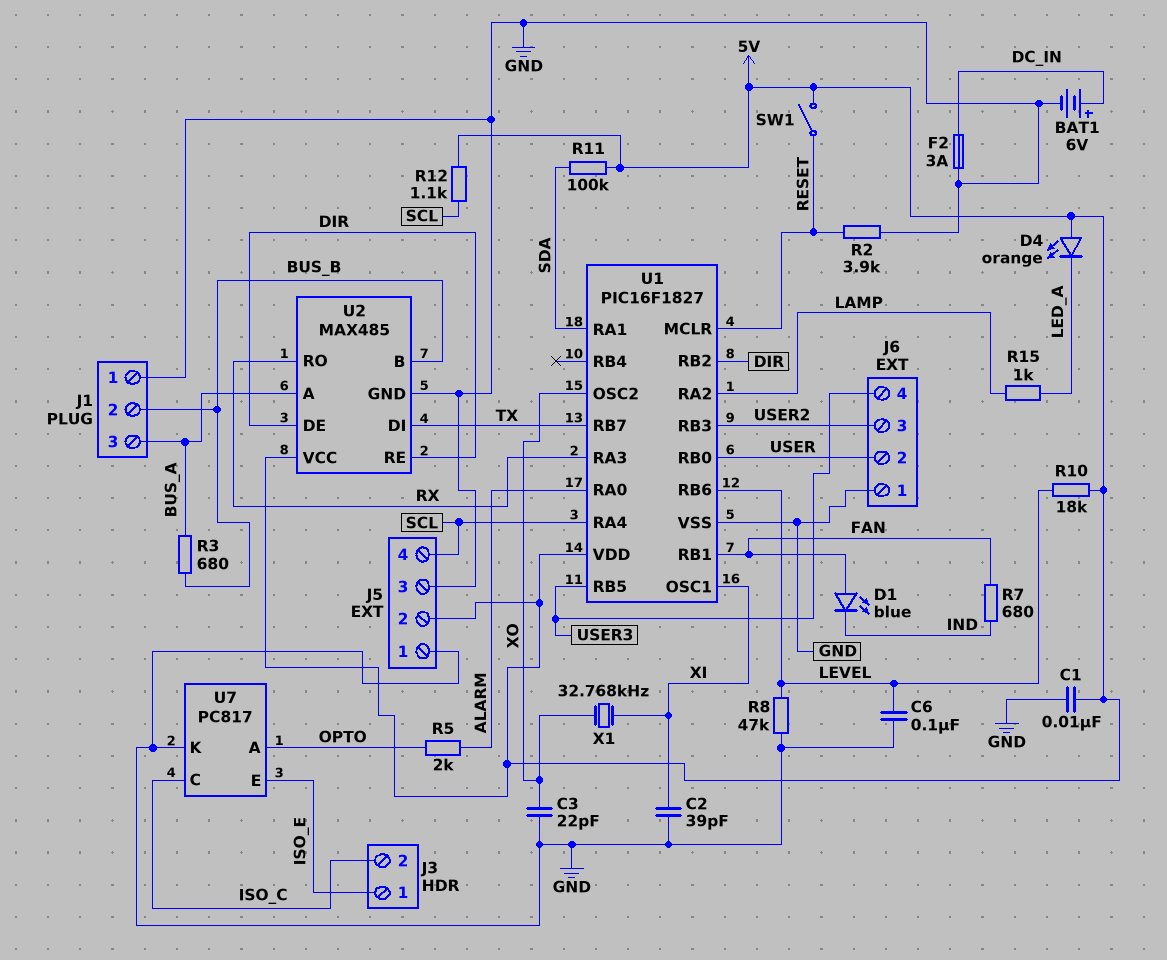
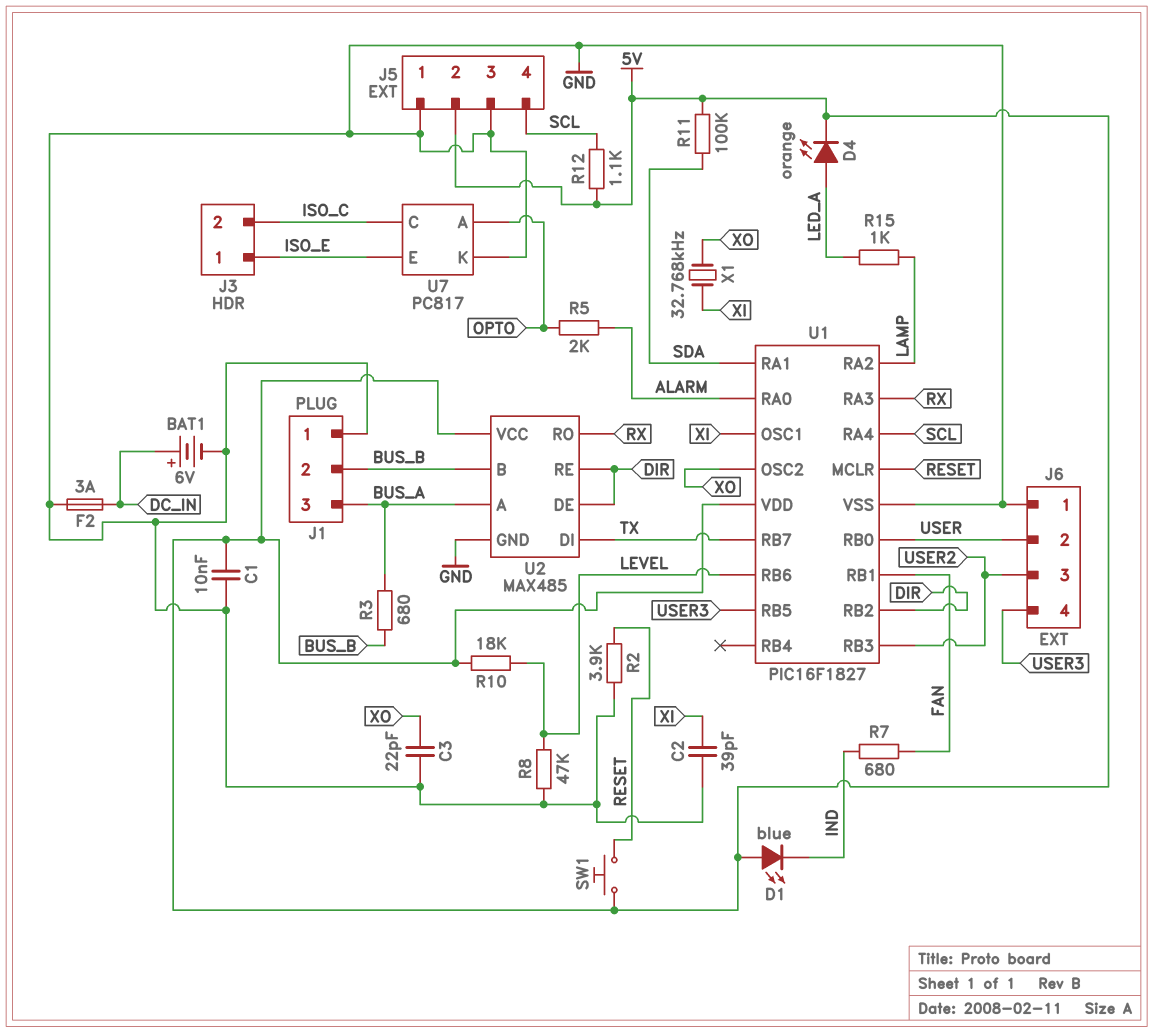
C6: 100nF (GND, LEVEL) -> none
D1: LED blue (A FAN, K IND) -> LED blue (A 5V, K IND)
D4: LED orange (A 5V, K LED_A) -> LED orange (A LED_A, K 5V)
SW1: switch (5V, RESET) -> button (5V, RESET)

